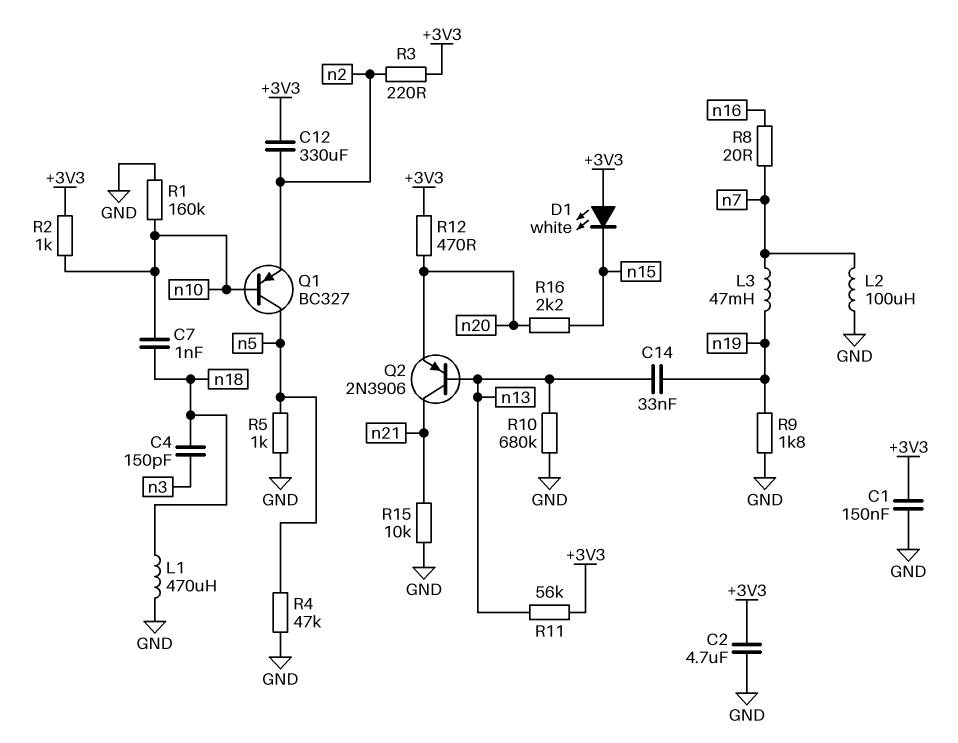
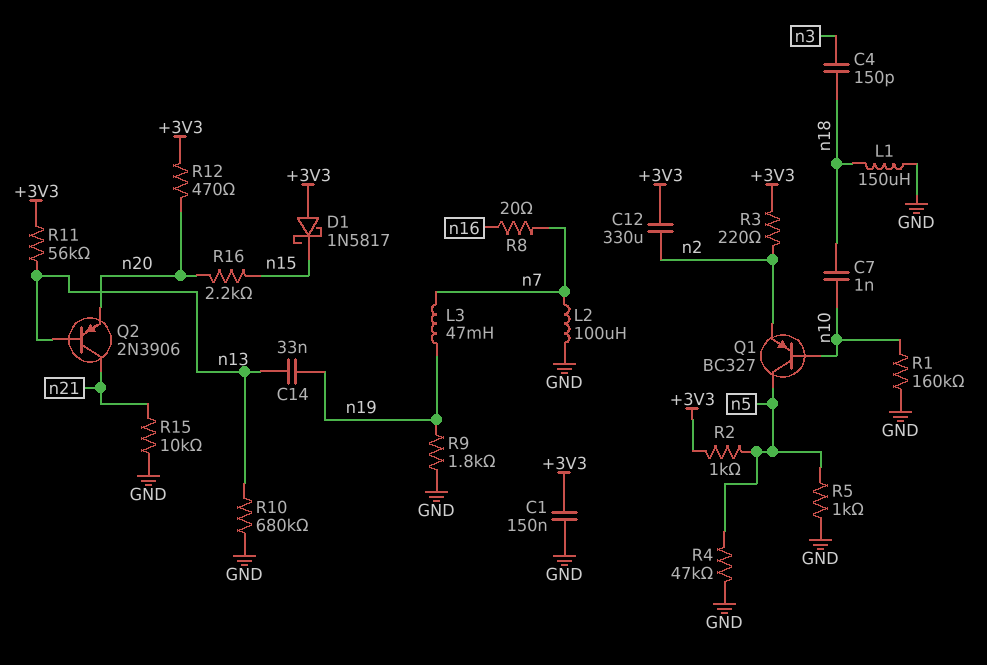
C2: 4.7uF (+3V3, GND) -> none
D1: LED white (A +3V3, K n15) -> schottky 1N5817 (A +3V3, K n15)
L1: 470uH (GND, n18) -> 150uH (GND, n18)
R2: 1k (+3V3, n10) -> 1k (+3V3, n5)

